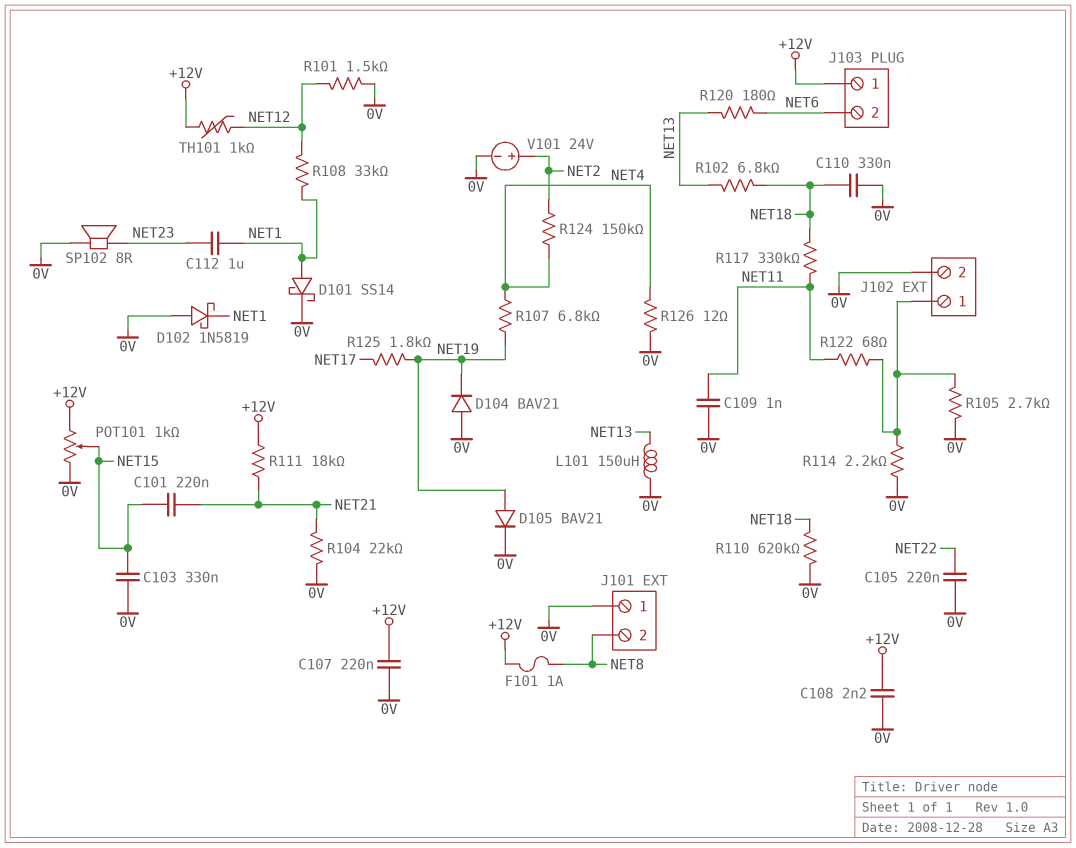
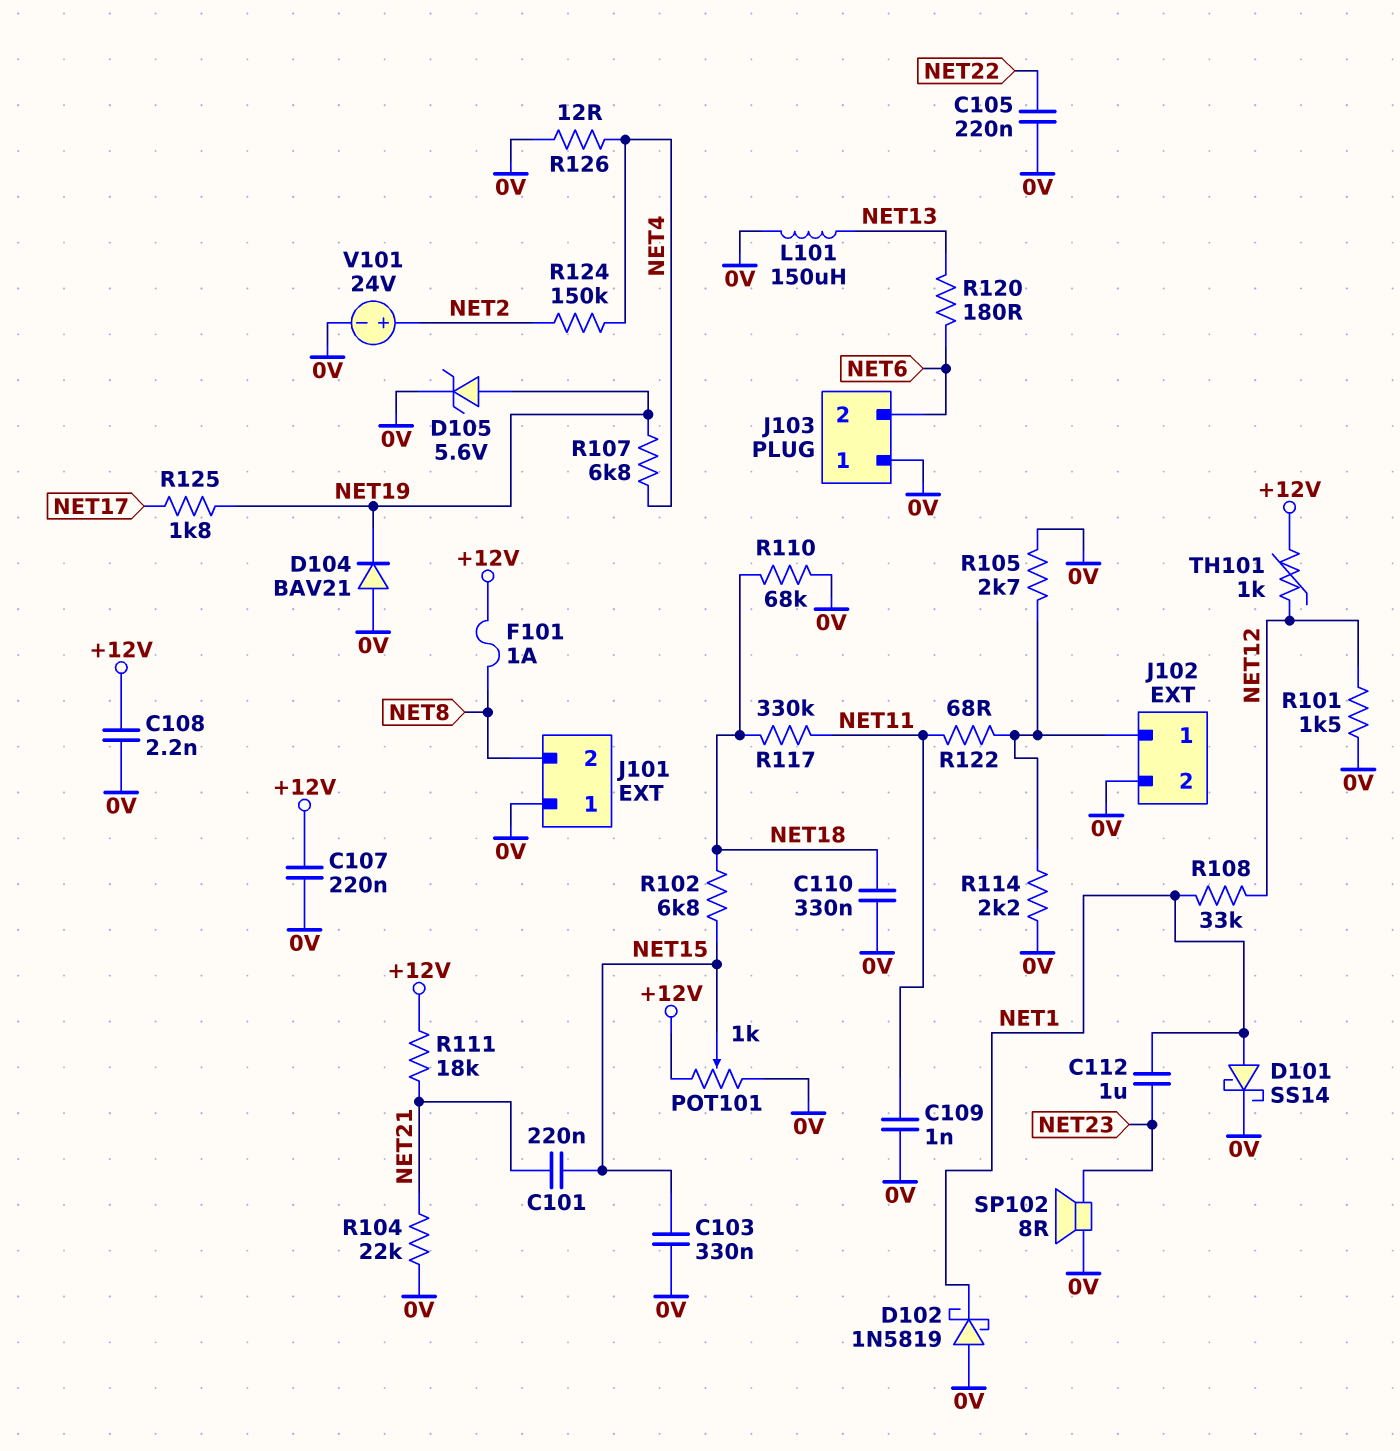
D105: diode BAV21 (A NET19, K 0V) -> zener 5.6V (A NET19, K 0V)
J103 pin 1: +12V -> 0V
R102: 6.8k (NET13, NET18) -> 6.8k (NET15, NET18)
R110: 620k (0V, NET18) -> 68k (0V, NET18)

